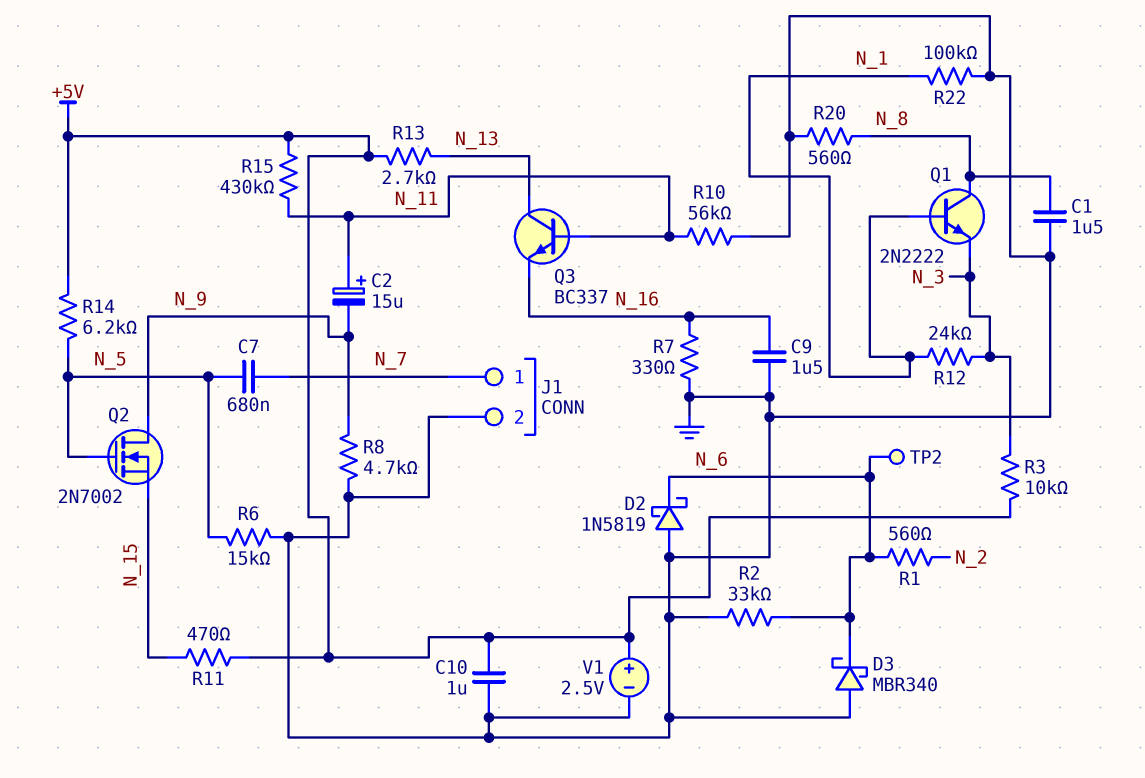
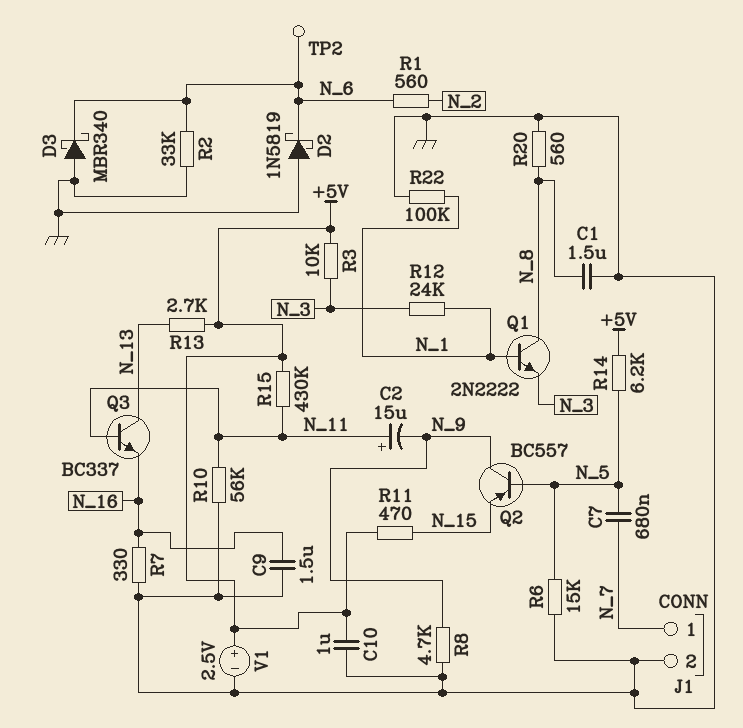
Q2: NMOS 2N7002 (G N_5, D N_9, S N_15) -> PNP BC557 (B N_5, C N_9, E N_15)

